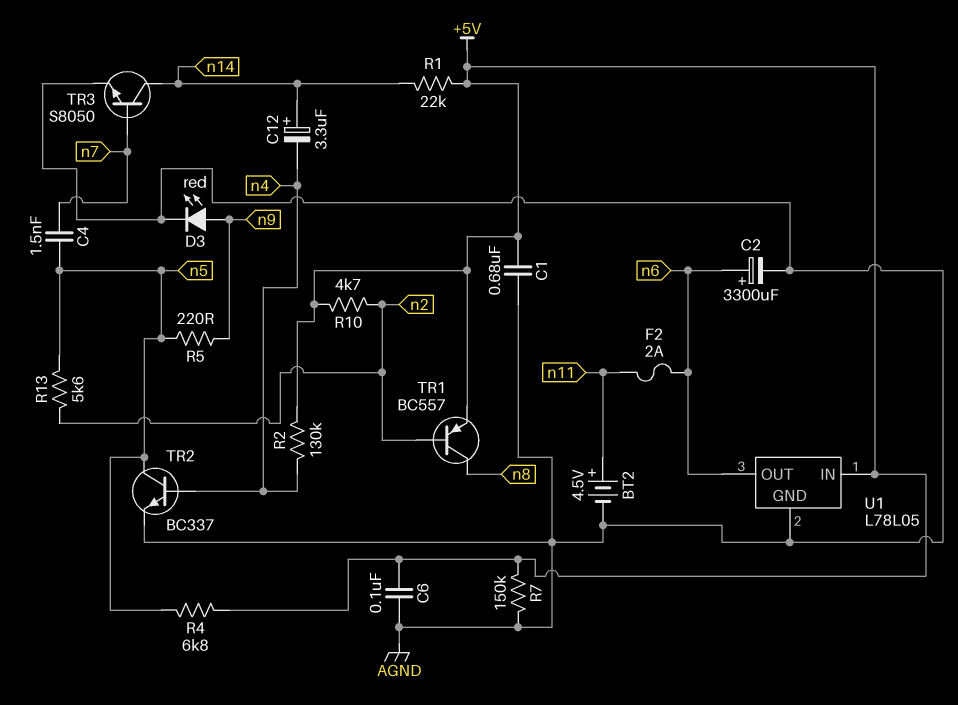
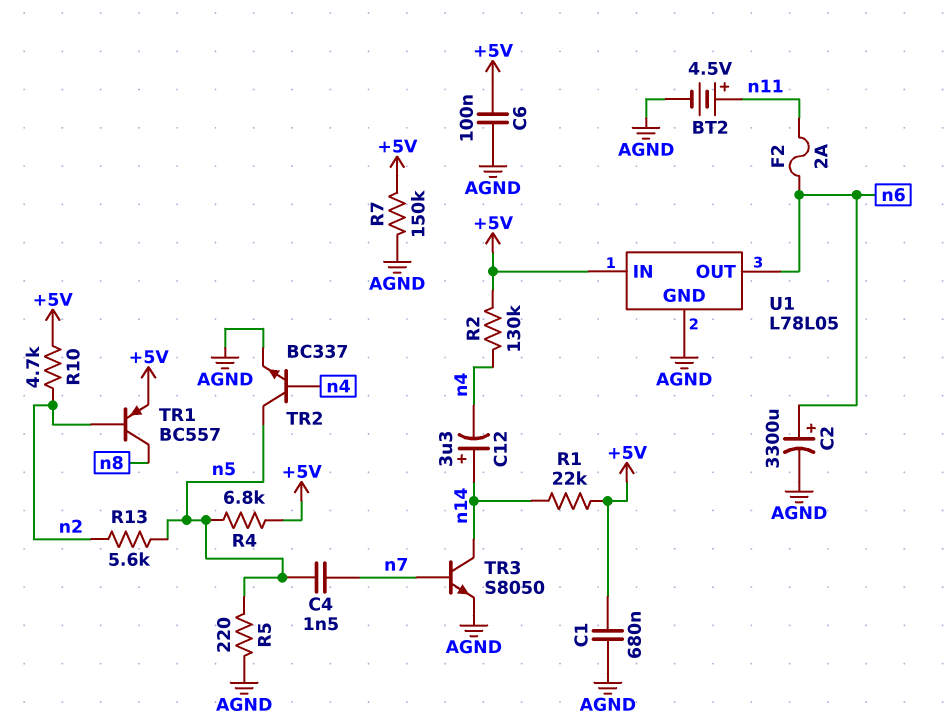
D3: LED red (A n9, K AGND) -> none
R5: 220 (n5, n9) -> 220 (AGND, n5)

